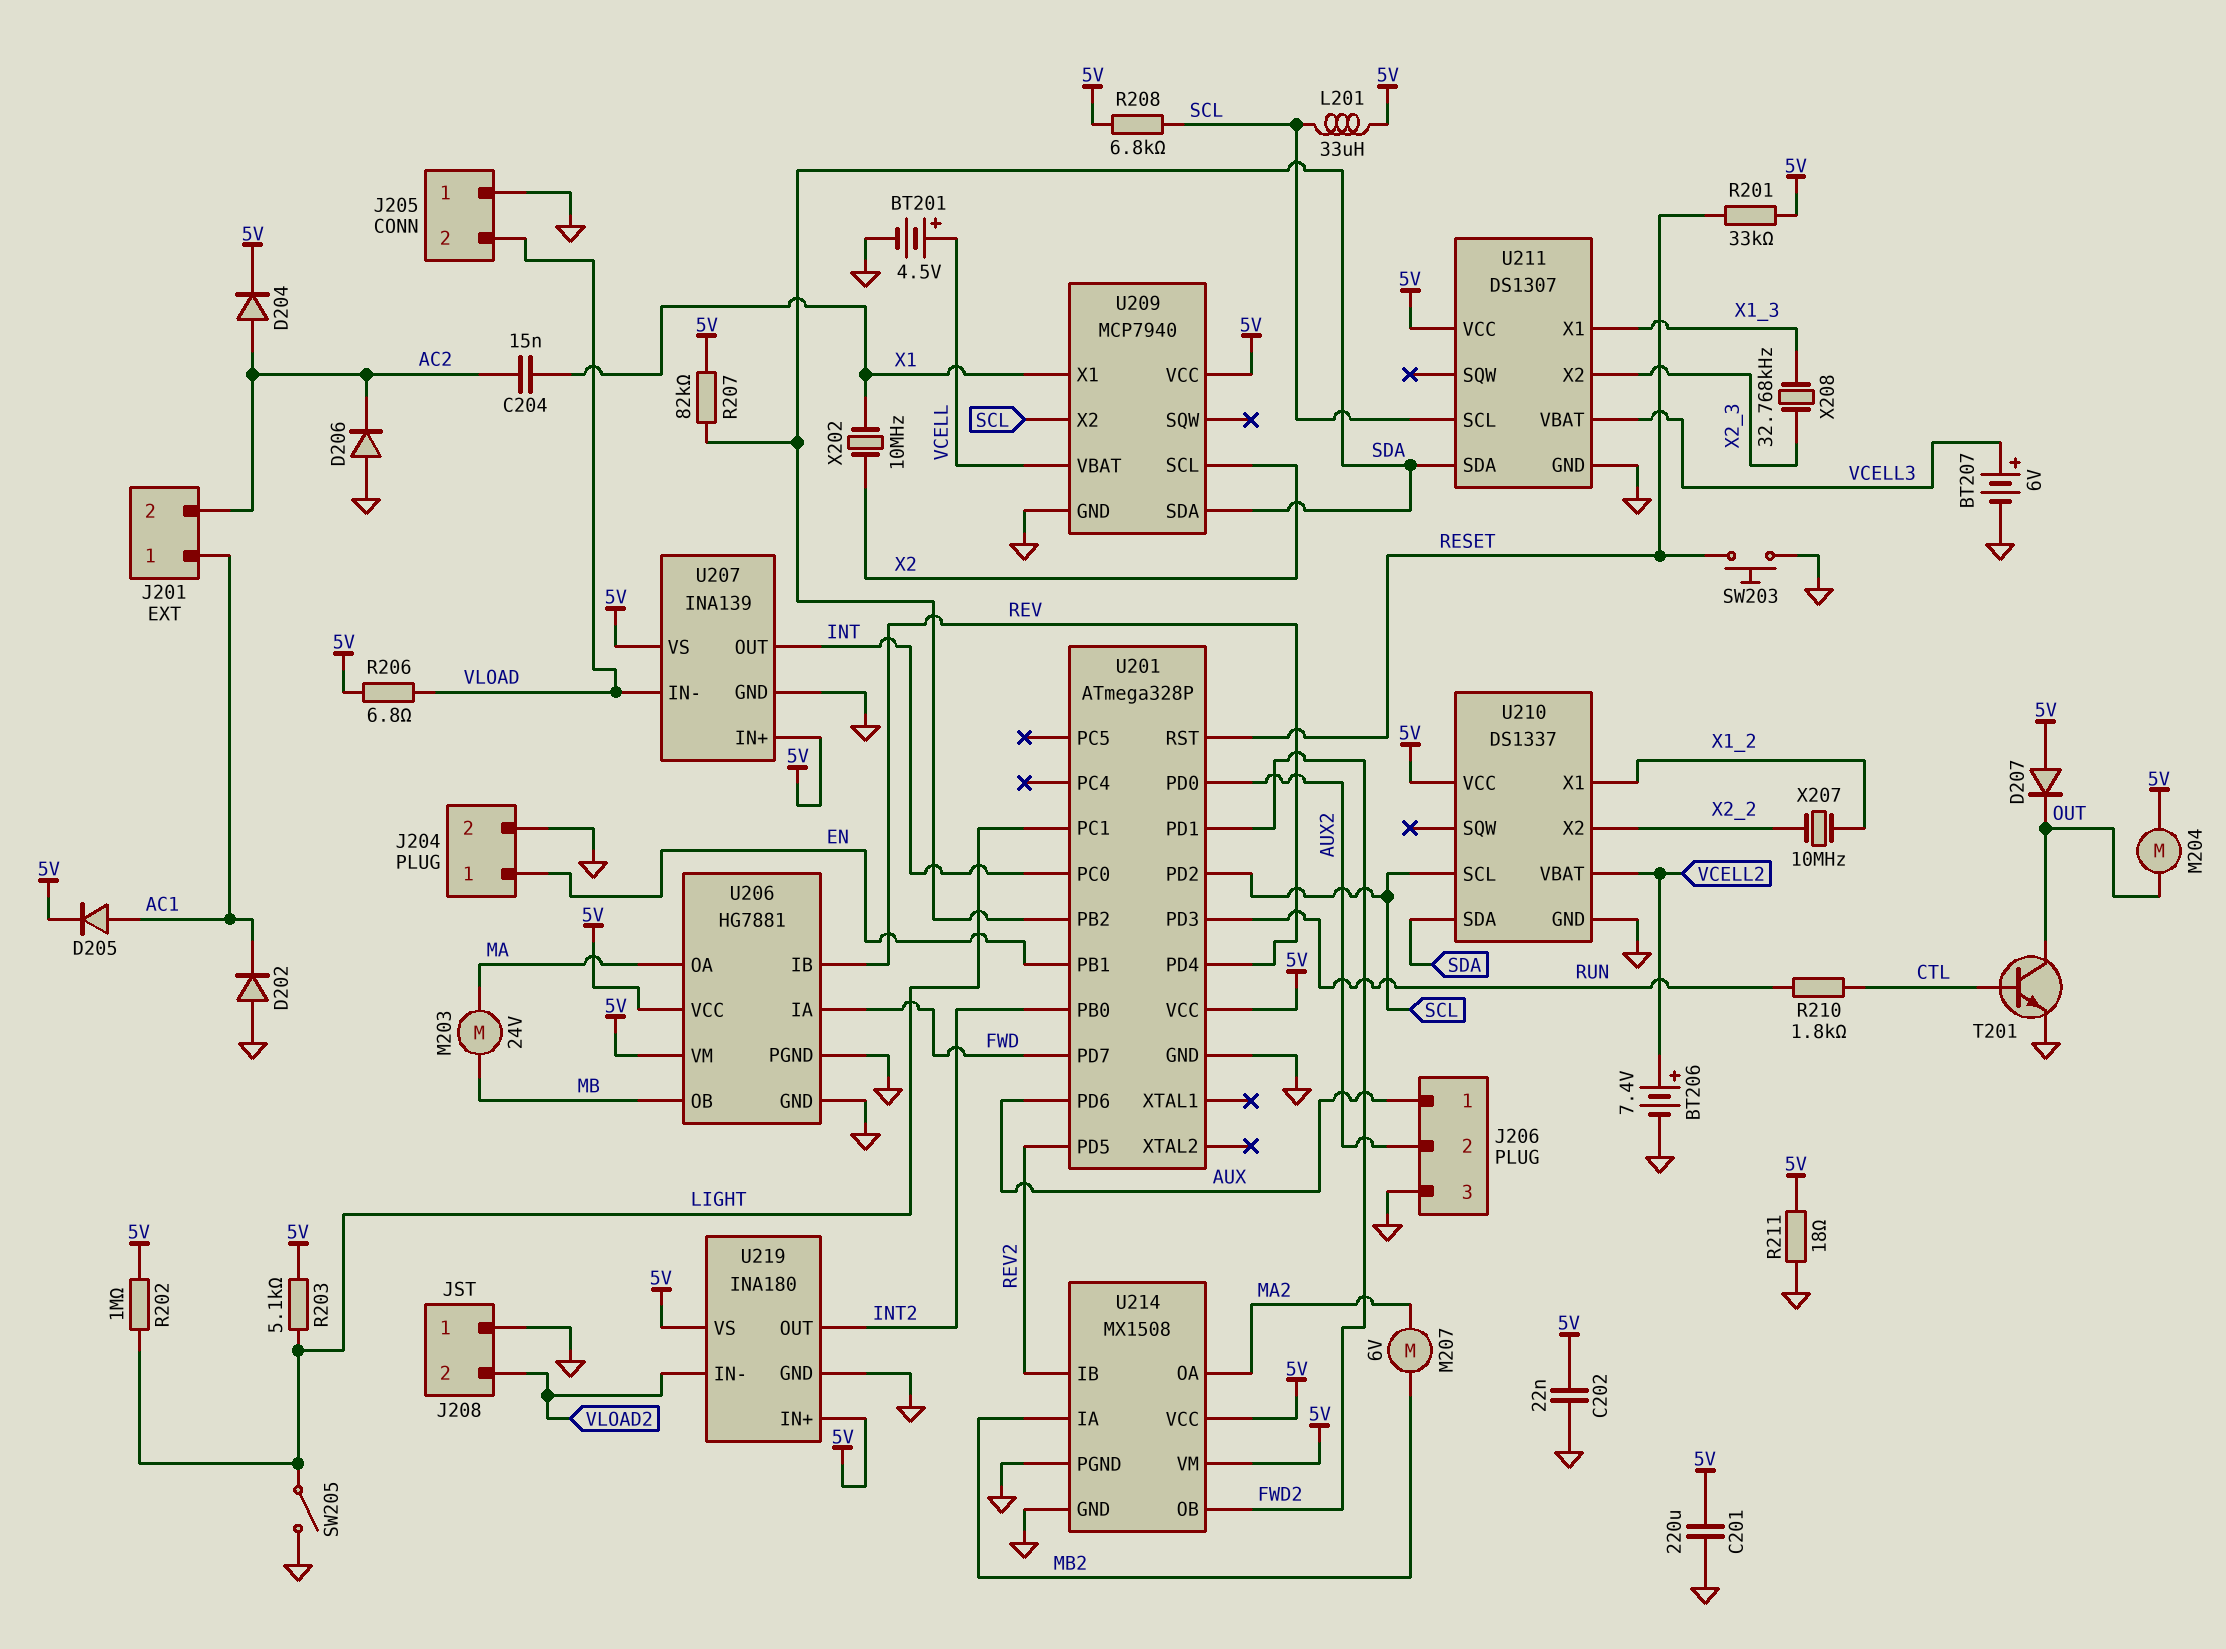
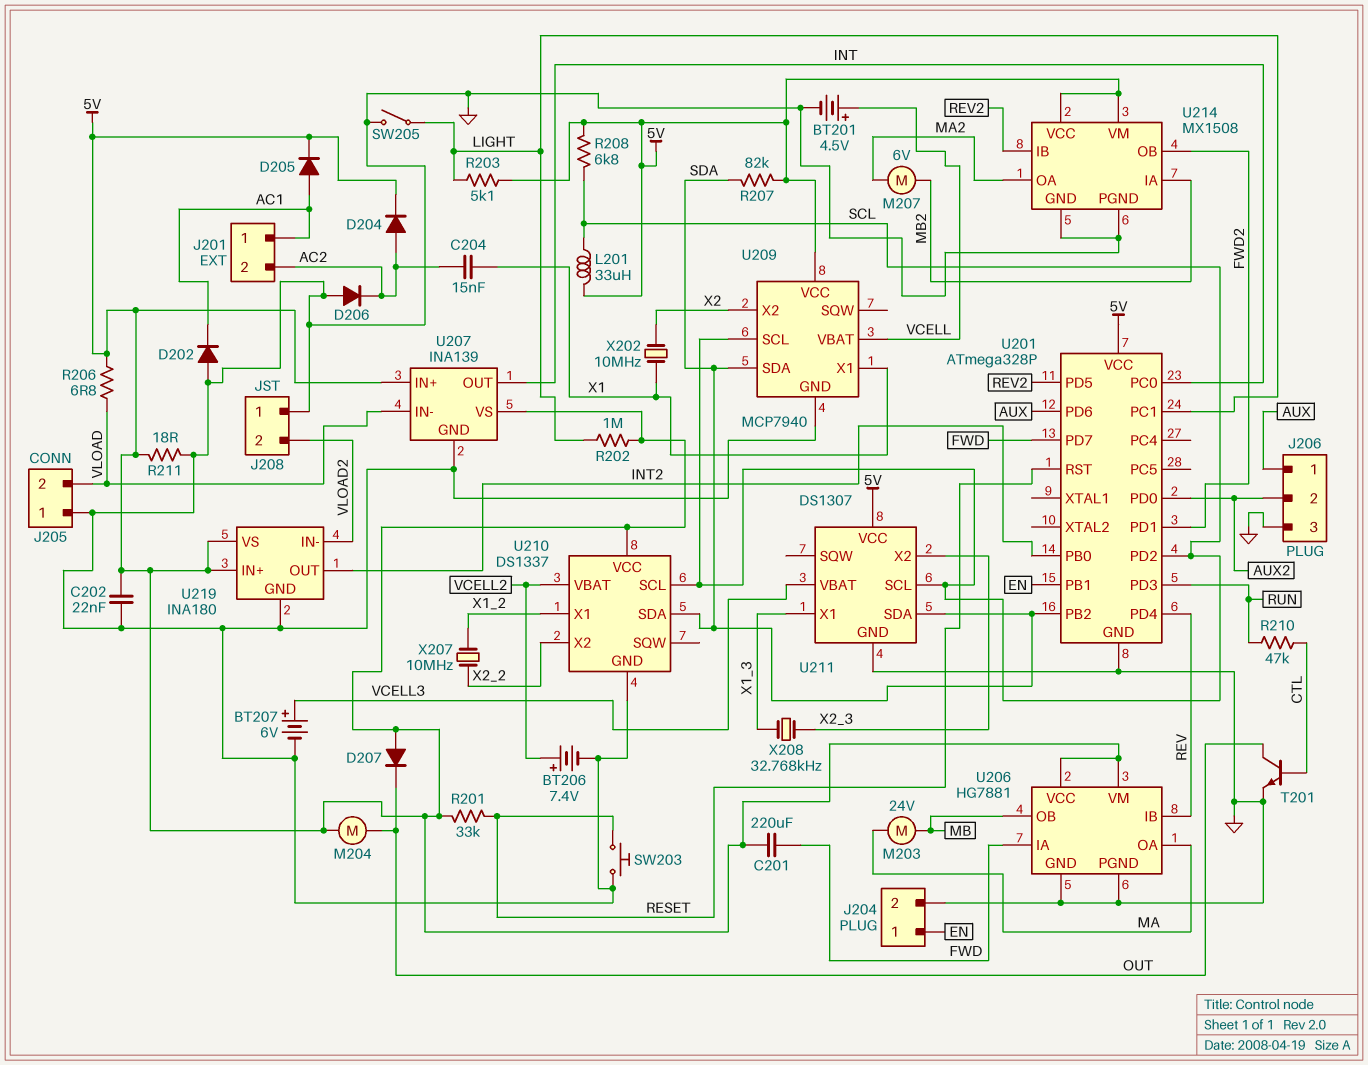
C201: 220uF (5V, GND) -> 220uF (5V, FWD)
R210: 1.8k (CTL, RUN) -> 47k (CTL, RUN)
U209 pin SCL: X2 -> SCL
U209 pin X2: SCL -> X2

